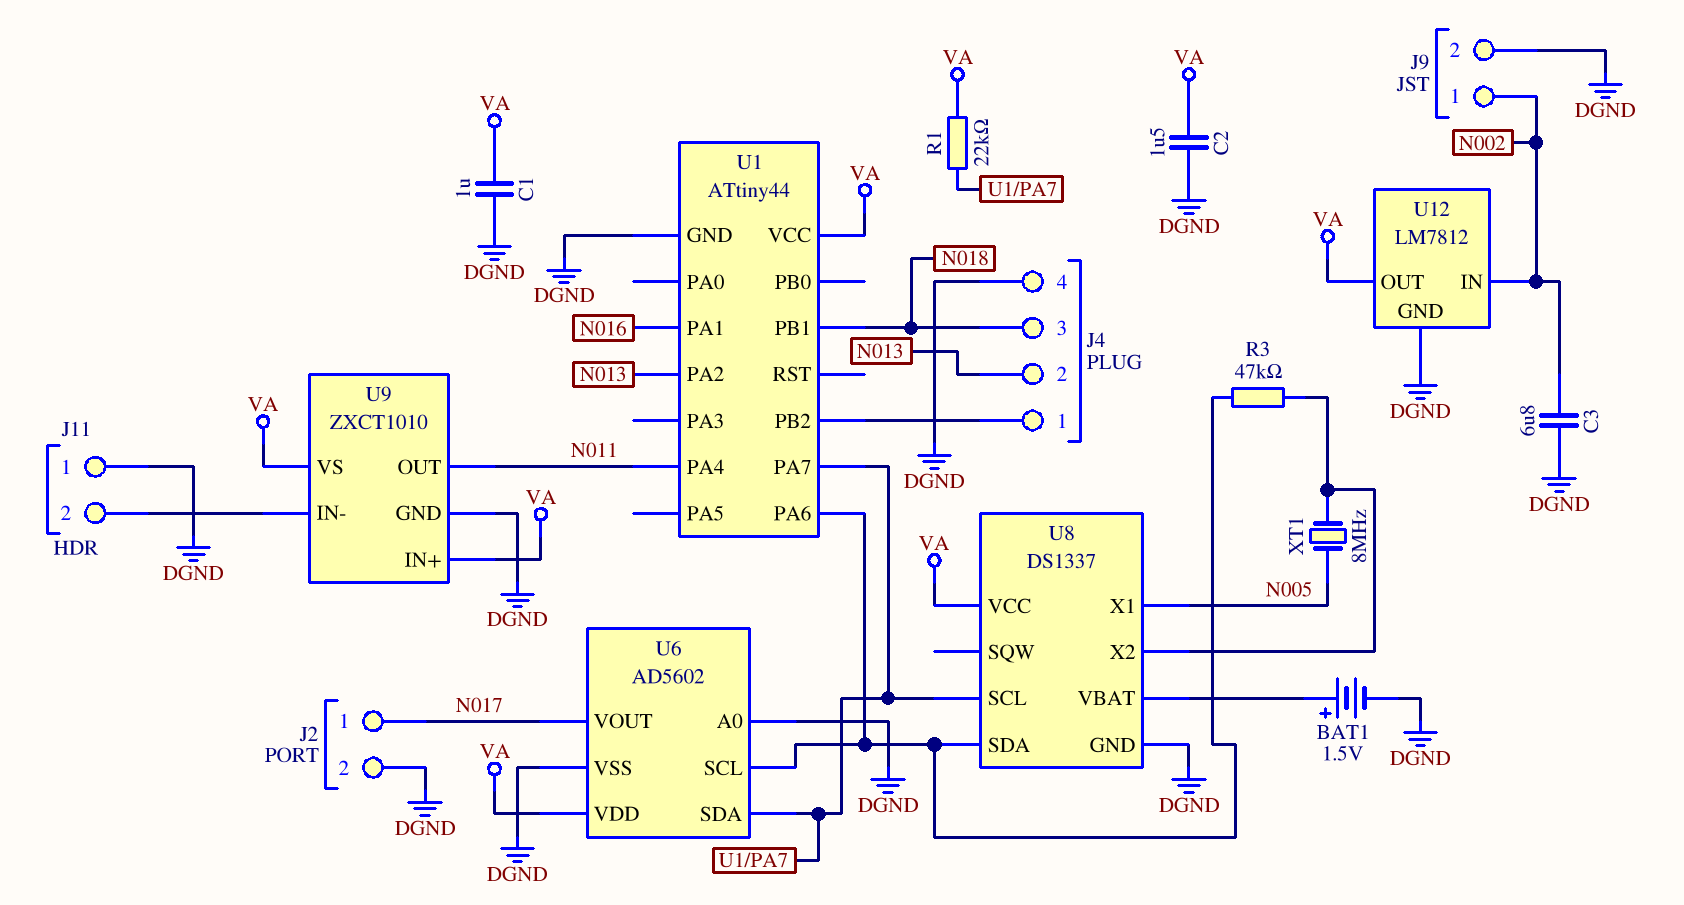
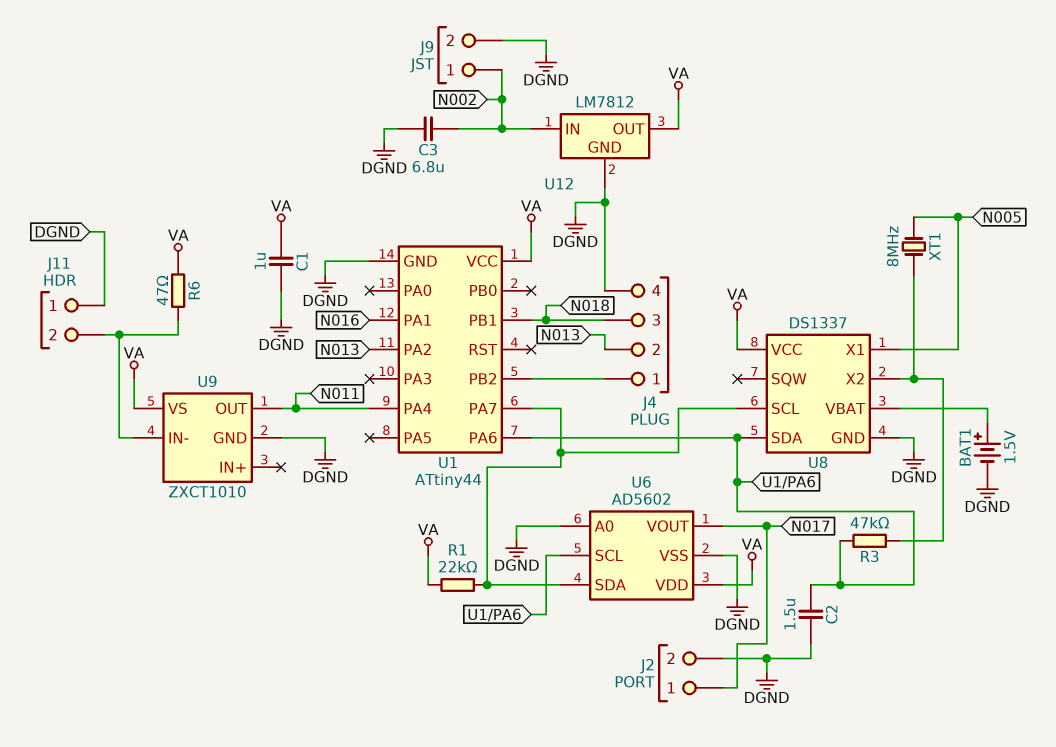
C2: 1.5uF (DGND, VA) -> 1.5uF (DGND, U1/PA6)
R6: none -> 47 (J11/2, VA)
U9 pin IN+: VA -> none

